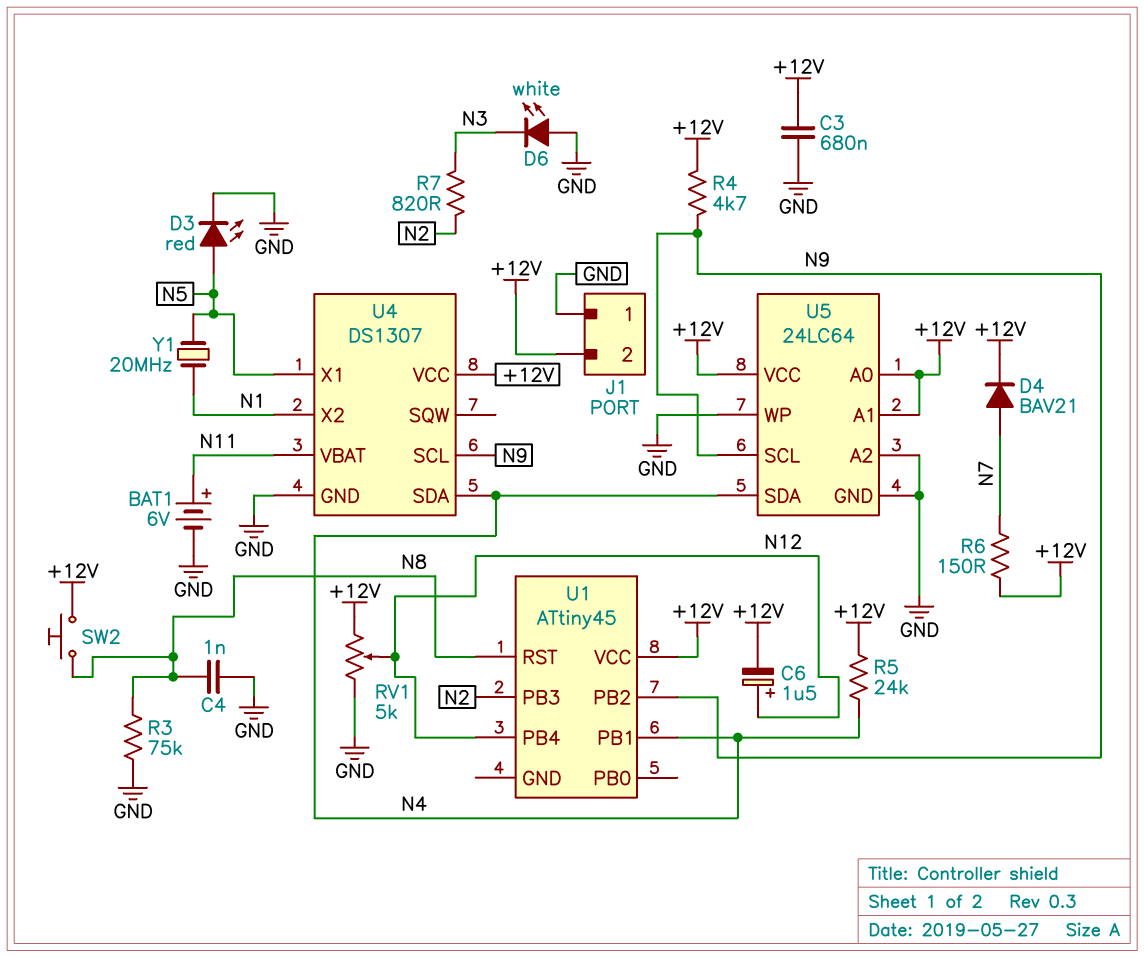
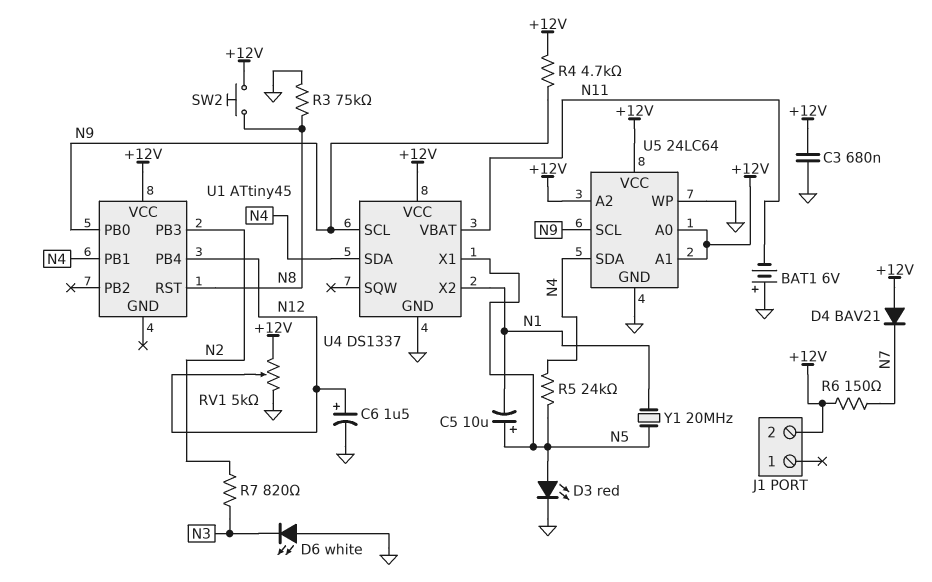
BAT1: 6V (plus N11, minus GND) -> 6V (plus GND, minus N11)
C4: 1nF (GND, N8) -> none
C5: none -> 10uF (plus N5, minus N1)
C6: 1.5uF (plus N12, minus +12V) -> 1.5uF (plus N12, minus GND)
D4: diode BAV21 (A N7, K +12V) -> diode BAV21 (A +12V, K N7)
J1 pin 1: GND -> none
R5: 24k (+12V, N4) -> 24k (N4, N5)
U1 pin PB0: none -> N9
U1 pin PB2: N9 -> none
U4: DS1307 -> DS1337
U5 pin A2: GND -> +12V

